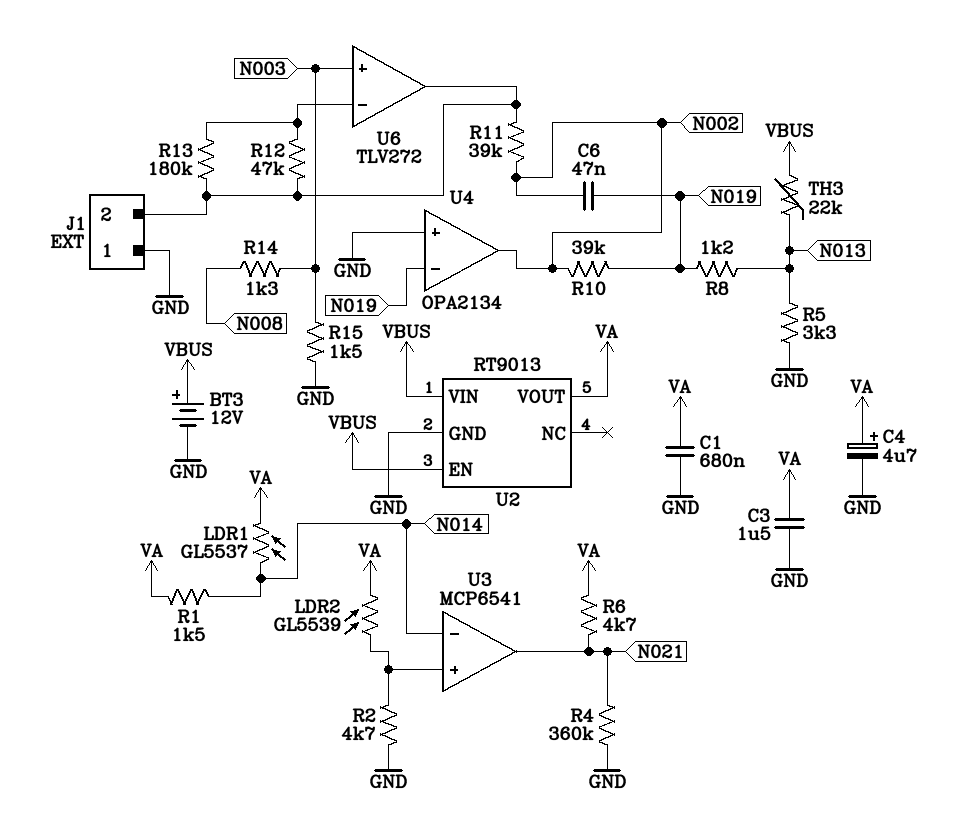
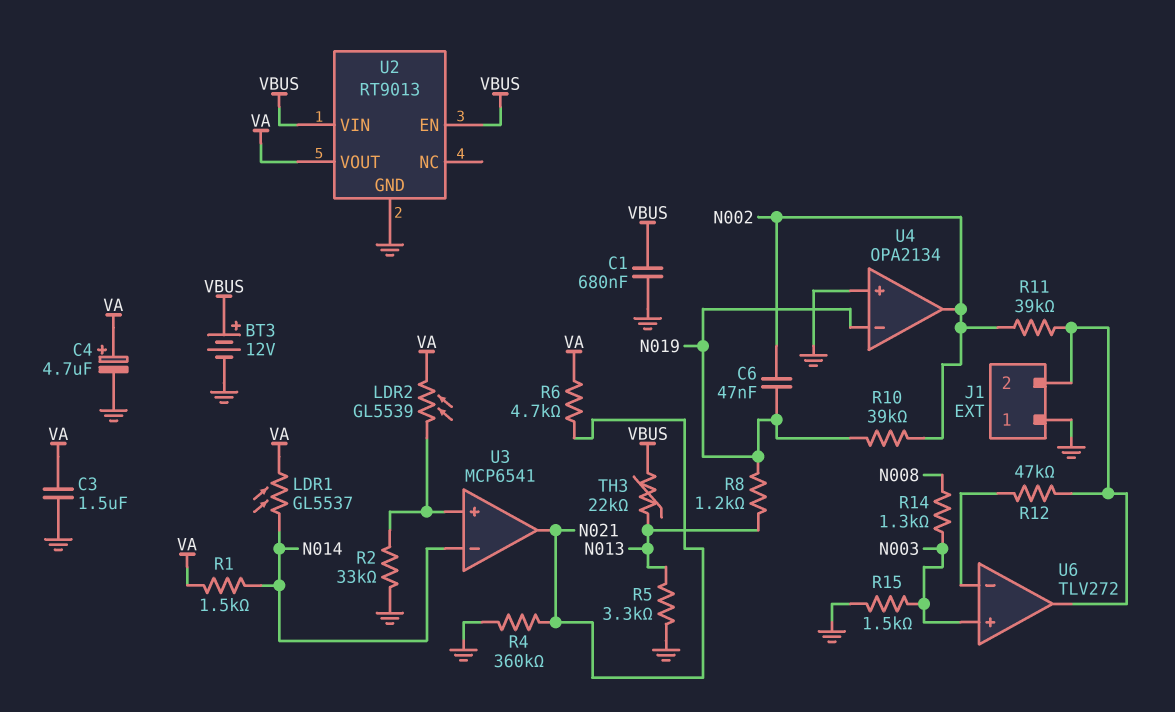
C1: 680nF (GND, VA) -> 680nF (GND, VBUS)
R2: 4.7k (GND, U3/in+) -> 33k (GND, U3/in+)
R13: 180k (J1/2, U6/in-) -> none

